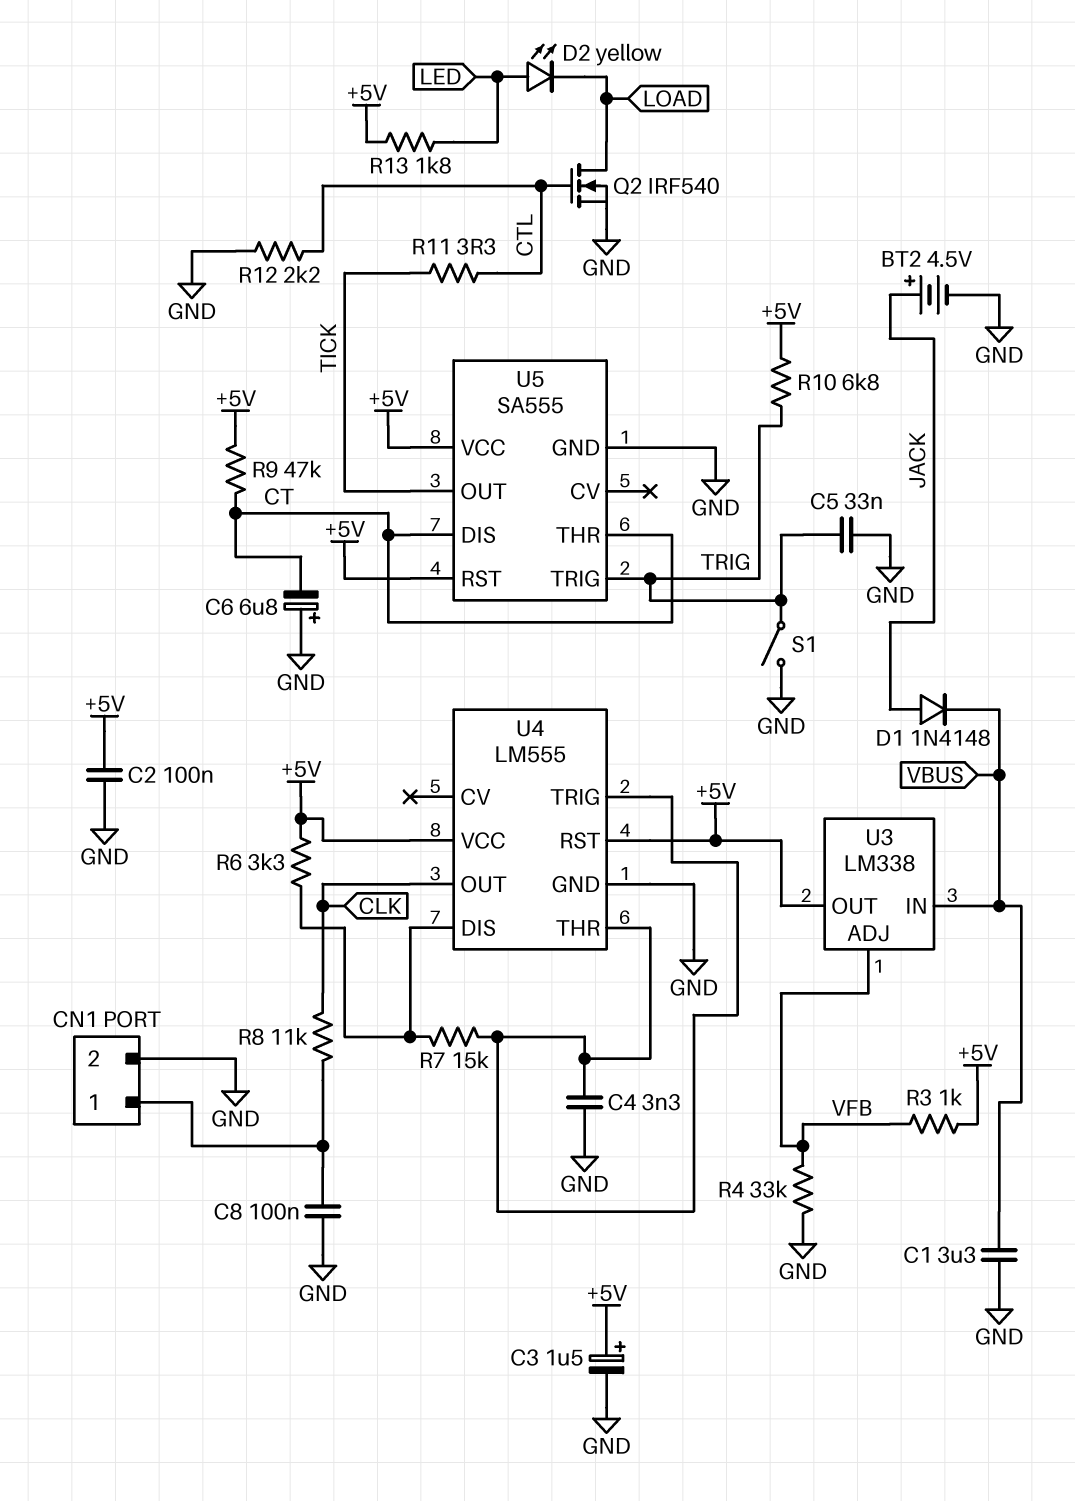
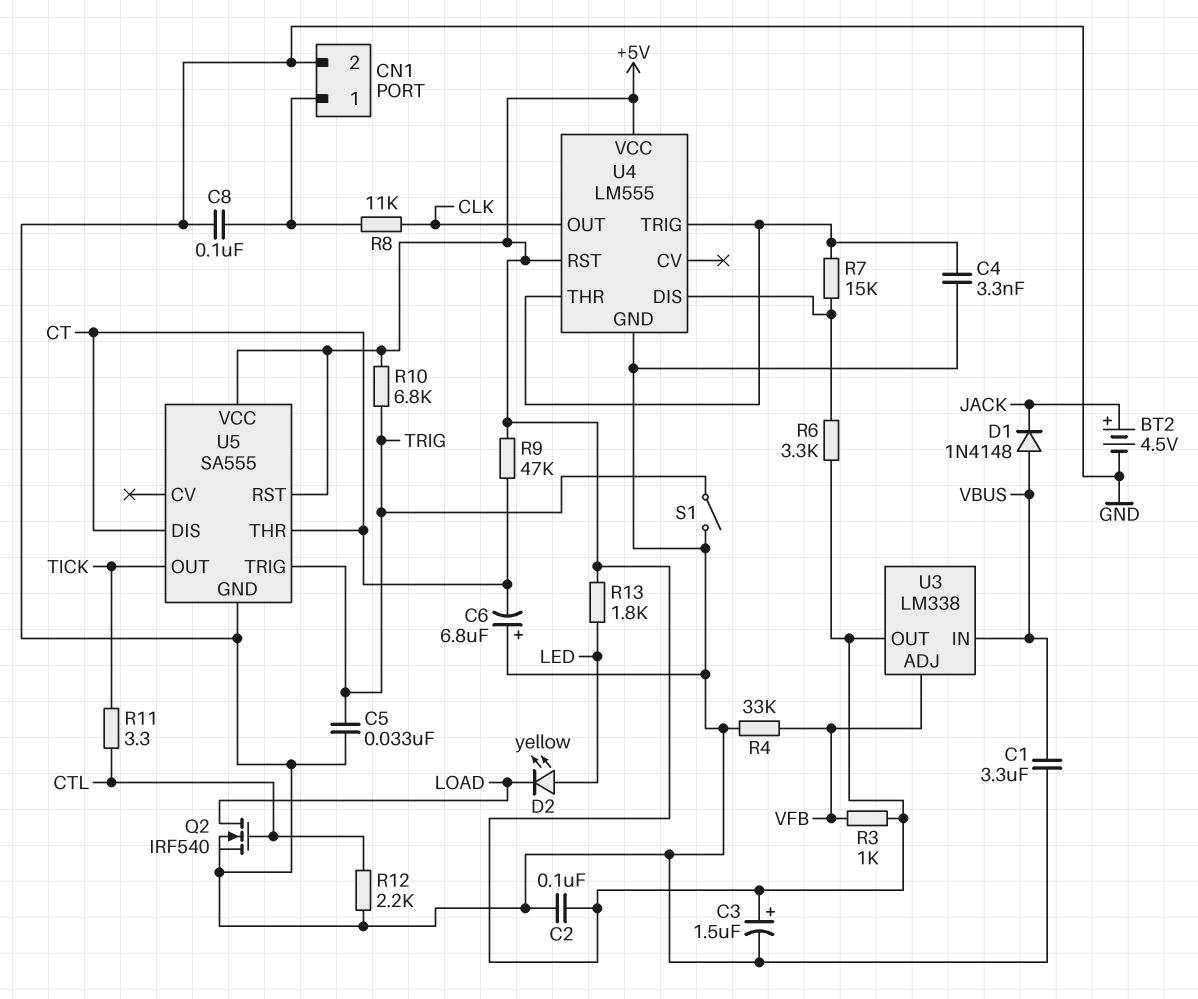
D1: diode 1N4148 (A JACK, K VBUS) -> diode 1N4148 (A VBUS, K JACK)

